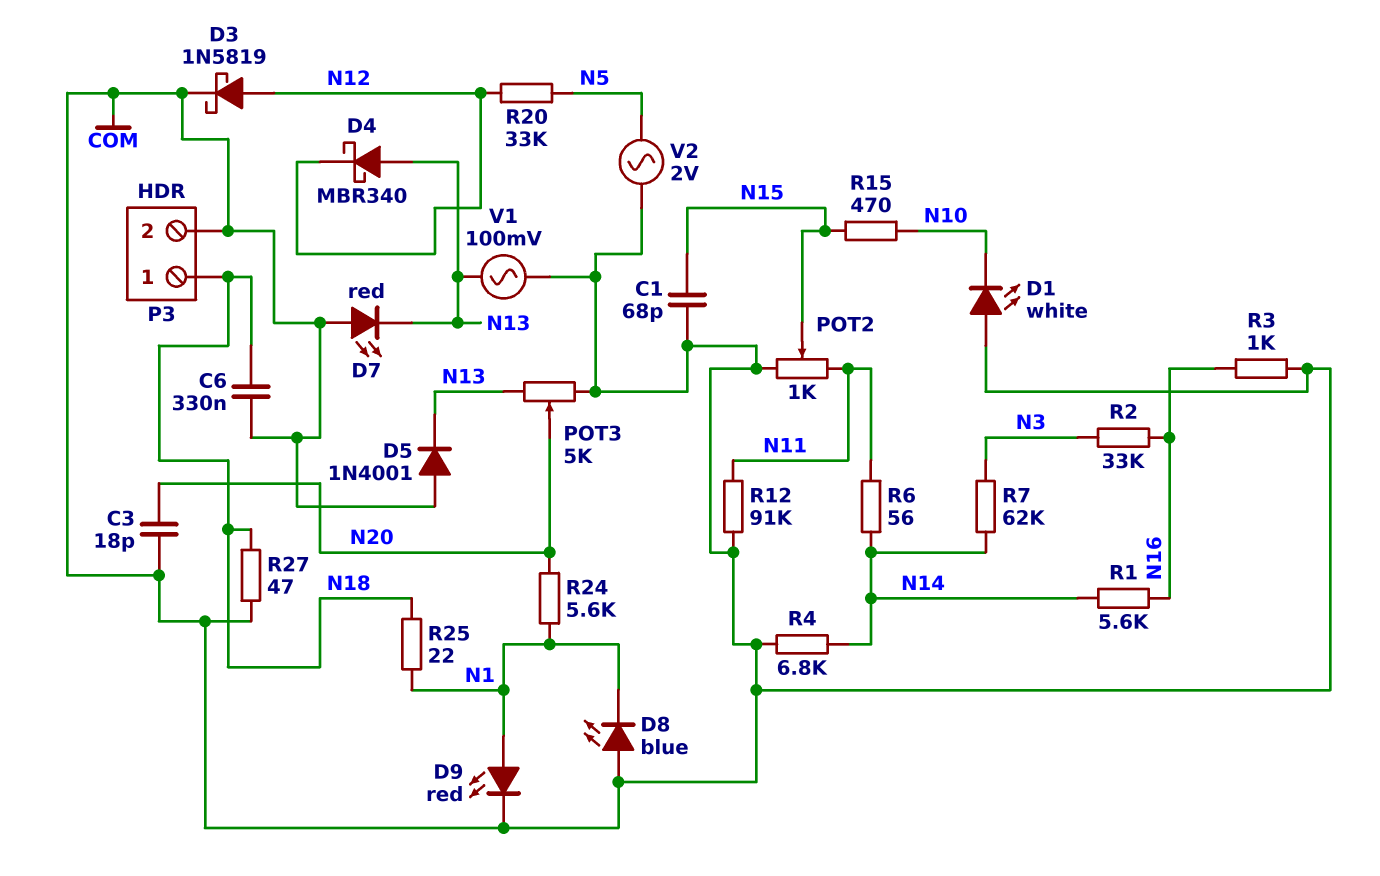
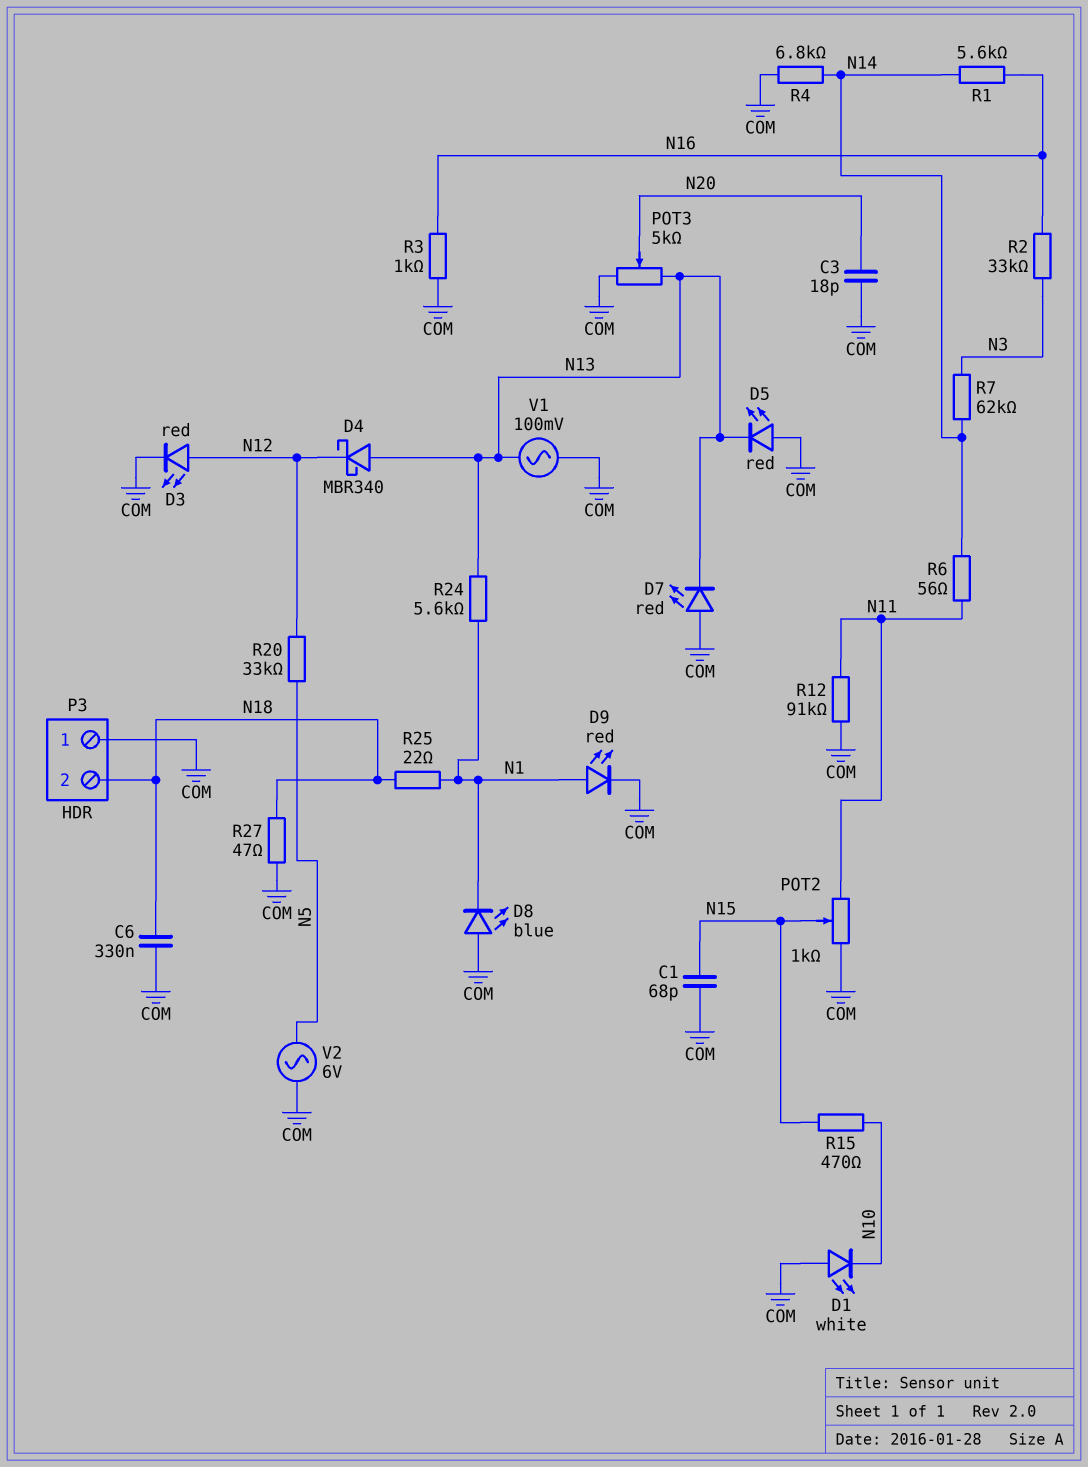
D3: schottky 1N5819 (A N12, K COM) -> LED red (A N12, K COM)
D5: diode 1N4001 (A COM, K N13) -> LED red (A COM, K N13)
P3 pin 1: N18 -> COM
P3 pin 2: COM -> N18
R24: 5.6k (N1, N20) -> 5.6k (N1, N13)
V2: AC 2V (COM, N5) -> AC 6V (COM, N5)

